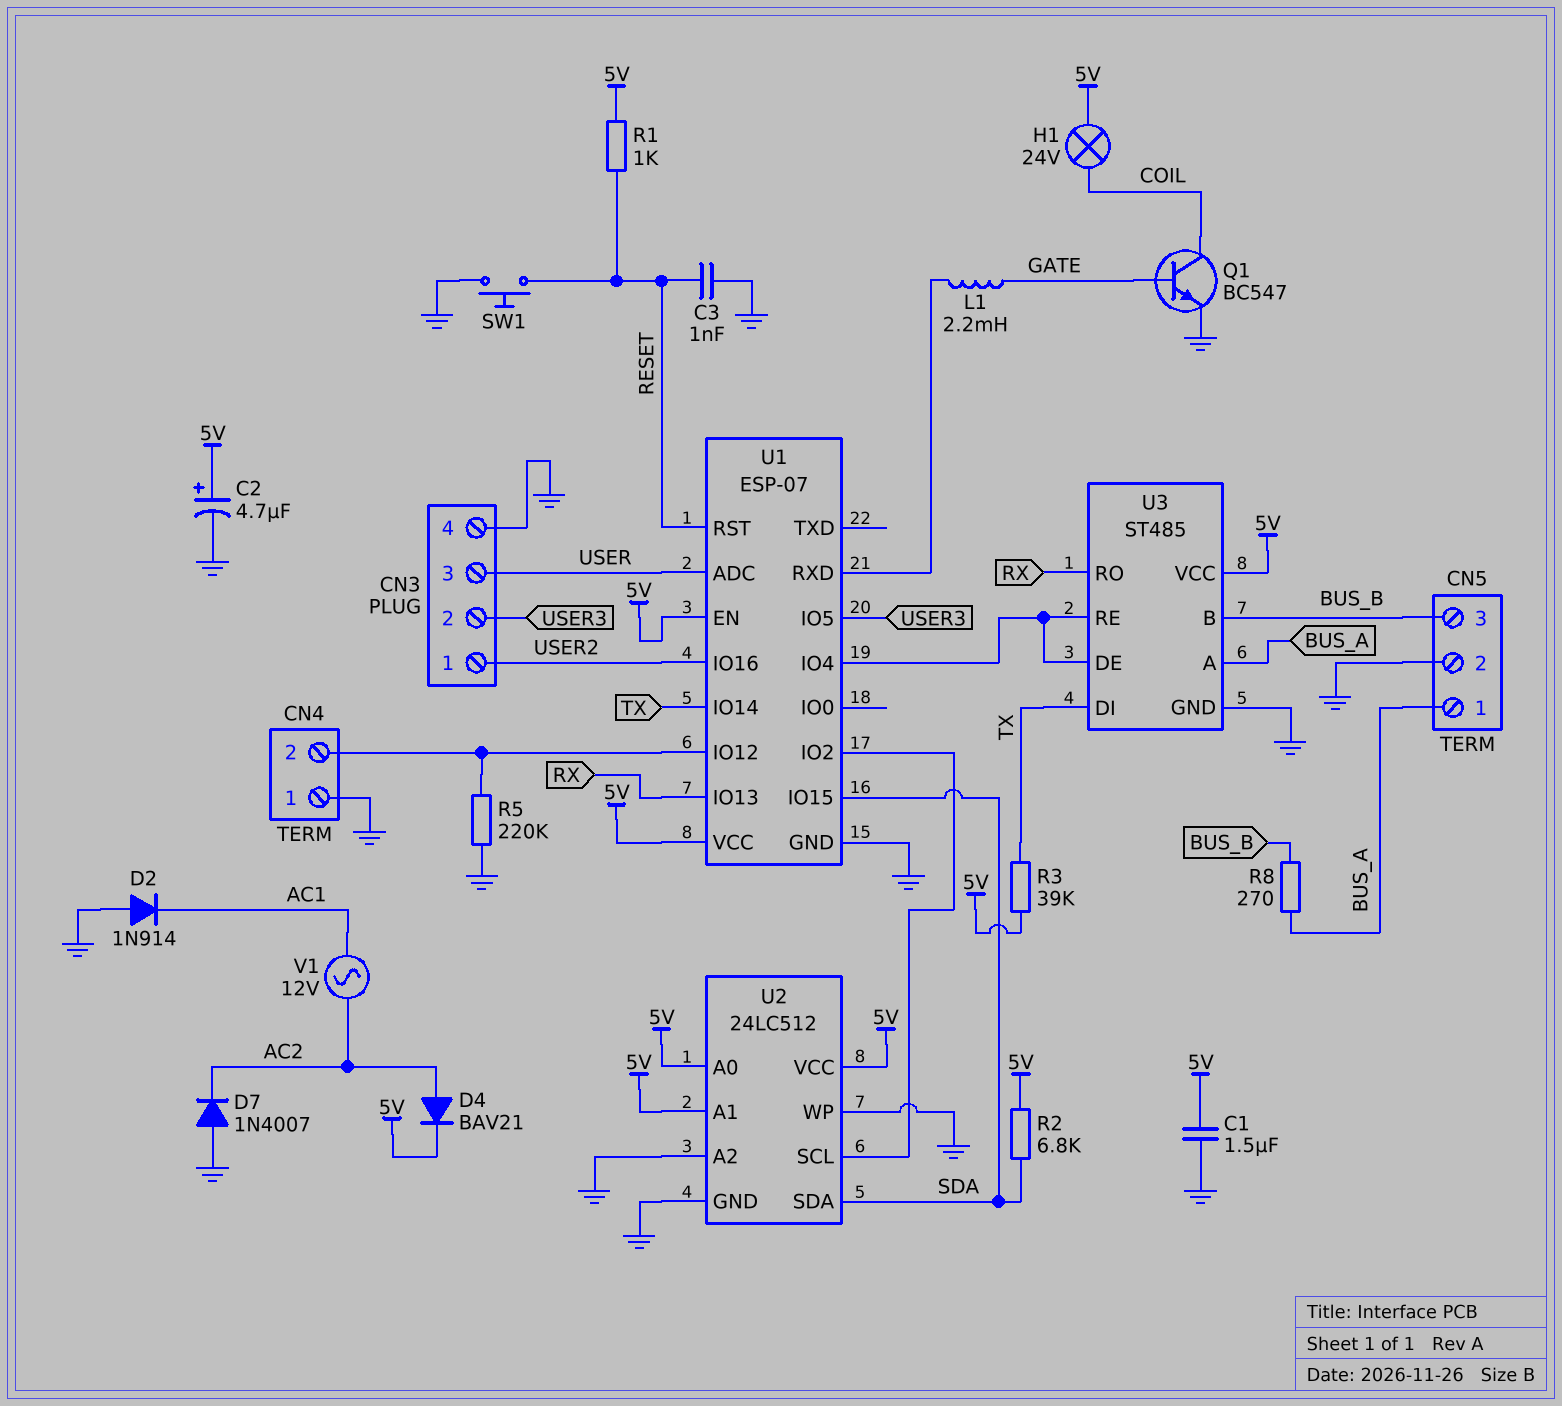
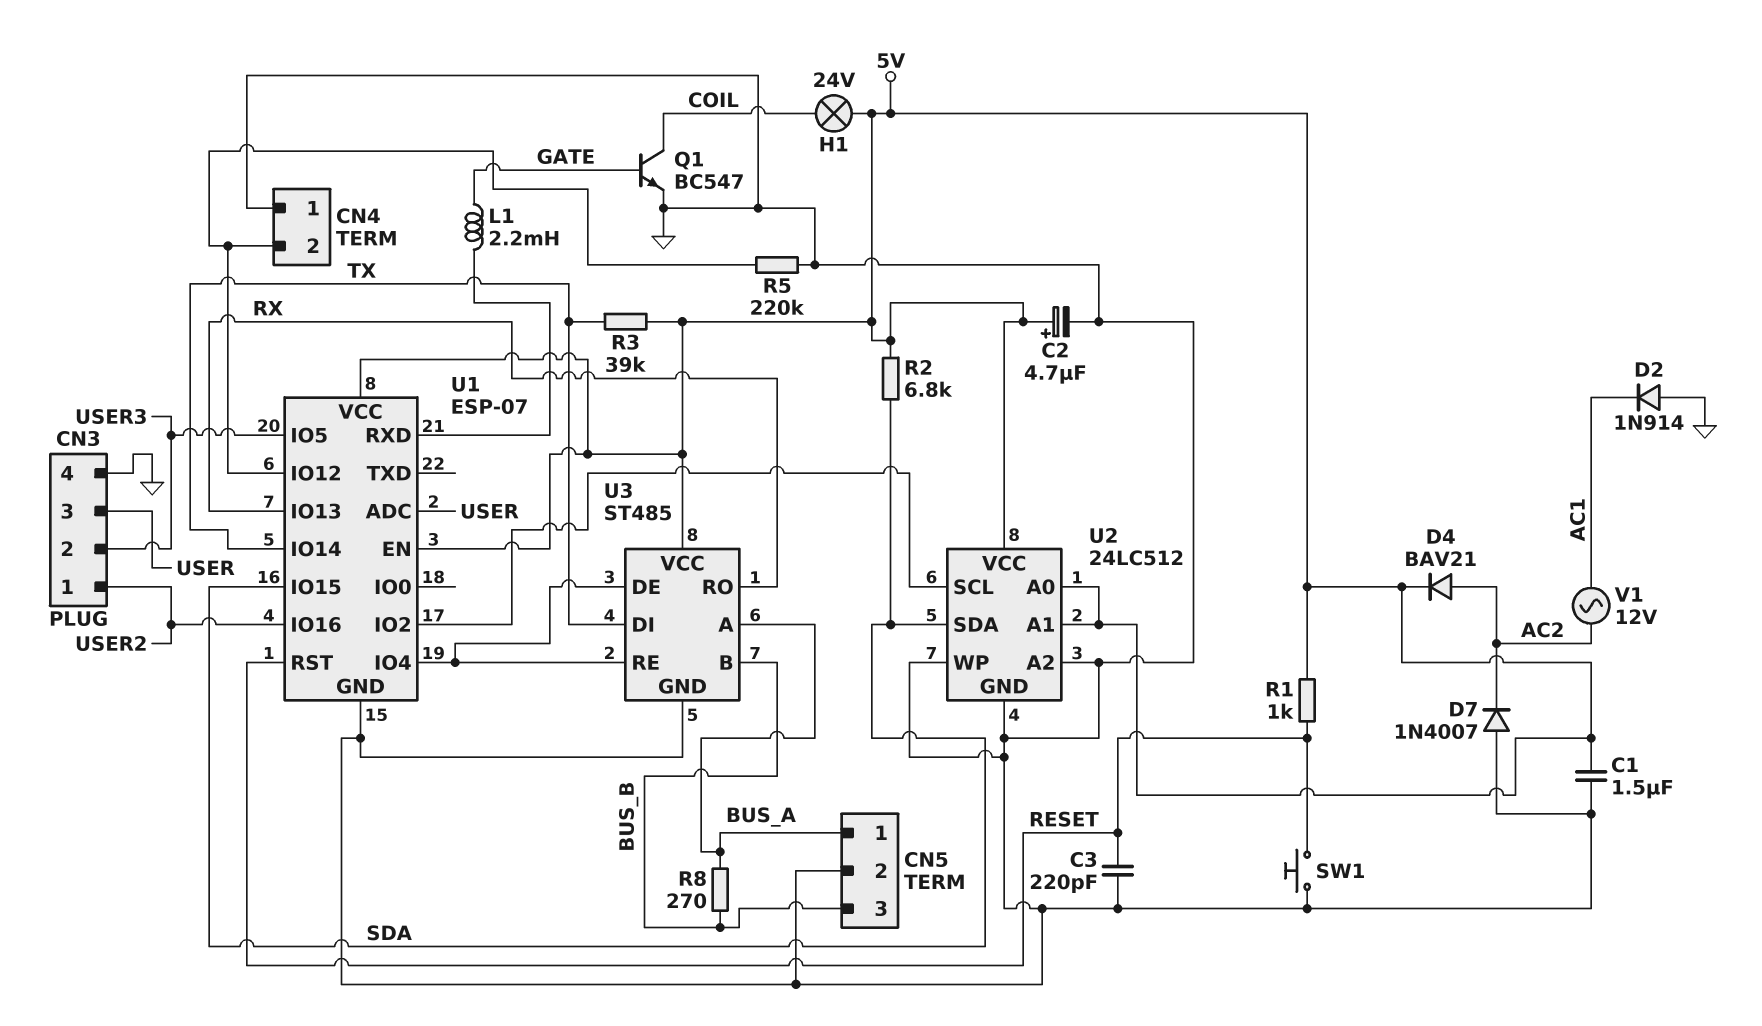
C3: 1nF (GND, RESET) -> 220pF (GND, RESET)

